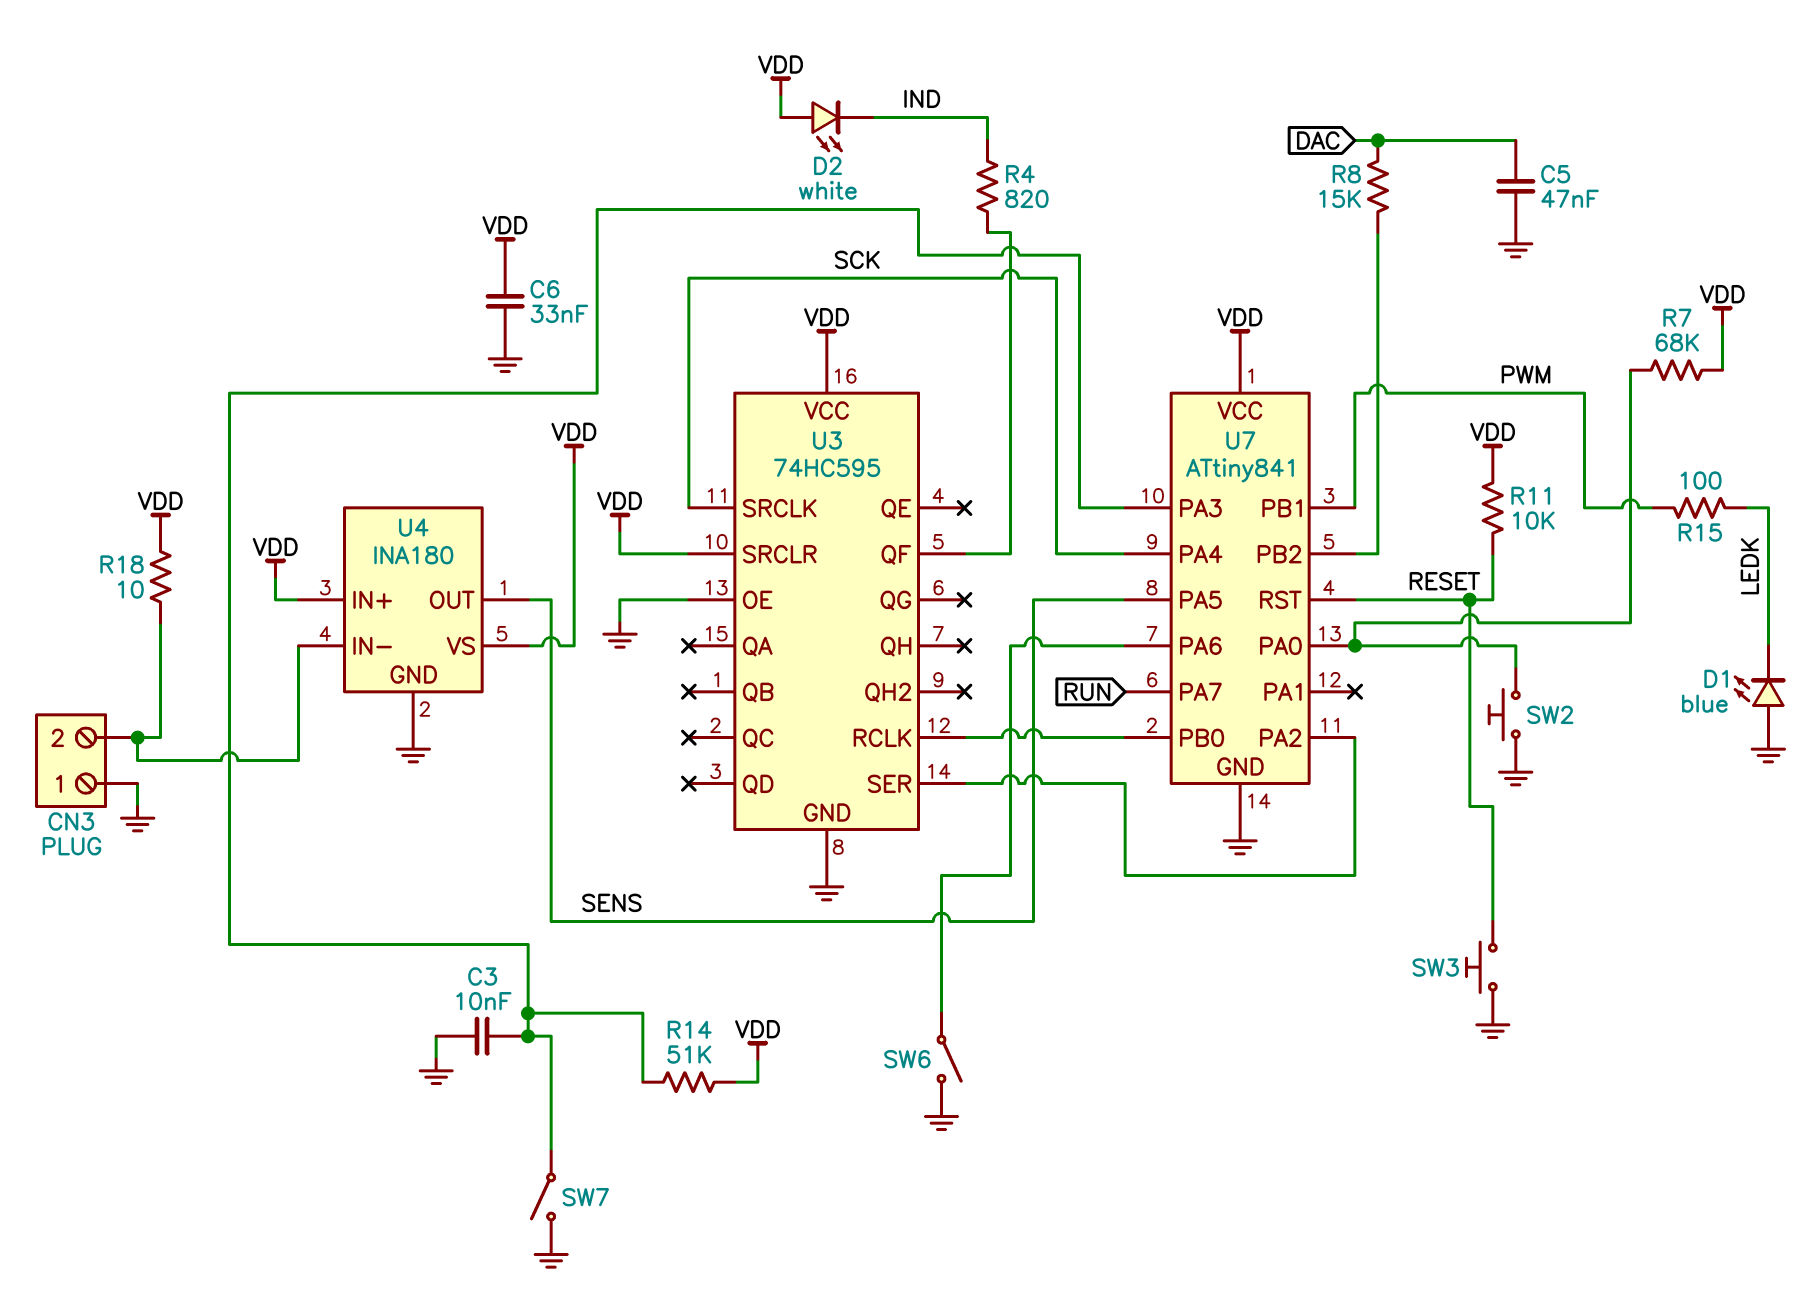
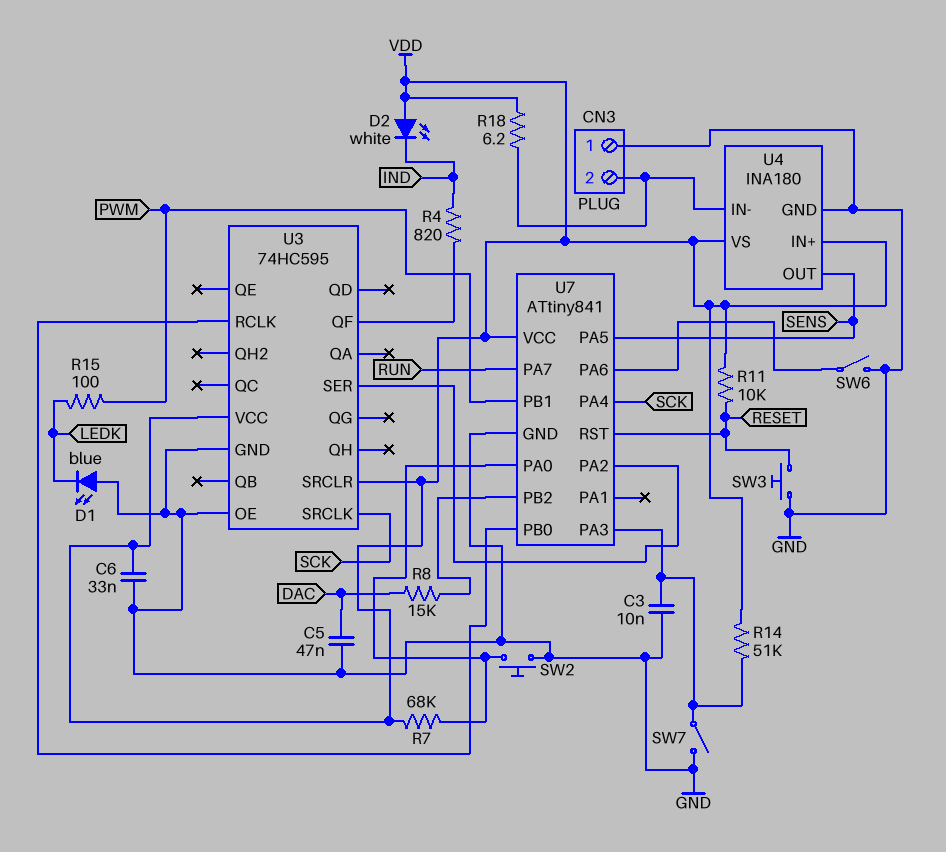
R18: 10 (CN3/2, VDD) -> 6.2 (CN3/2, VDD)

